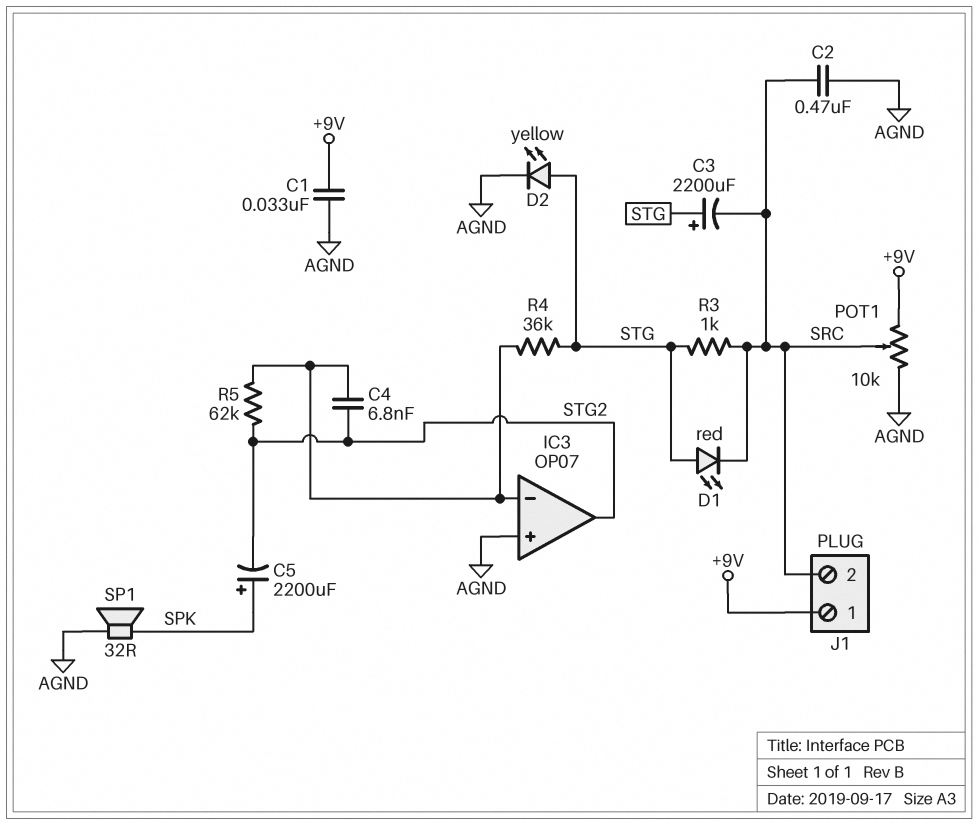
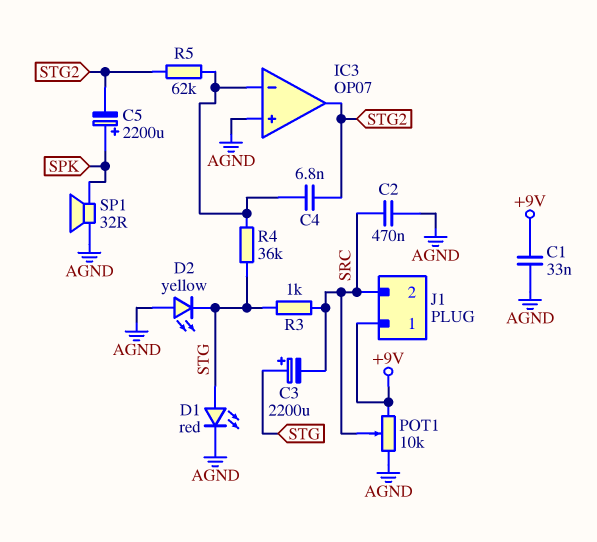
D1: LED red (A STG, K SRC) -> LED red (A STG, K AGND)
D2: LED yellow (A STG, K AGND) -> LED yellow (A AGND, K STG)

